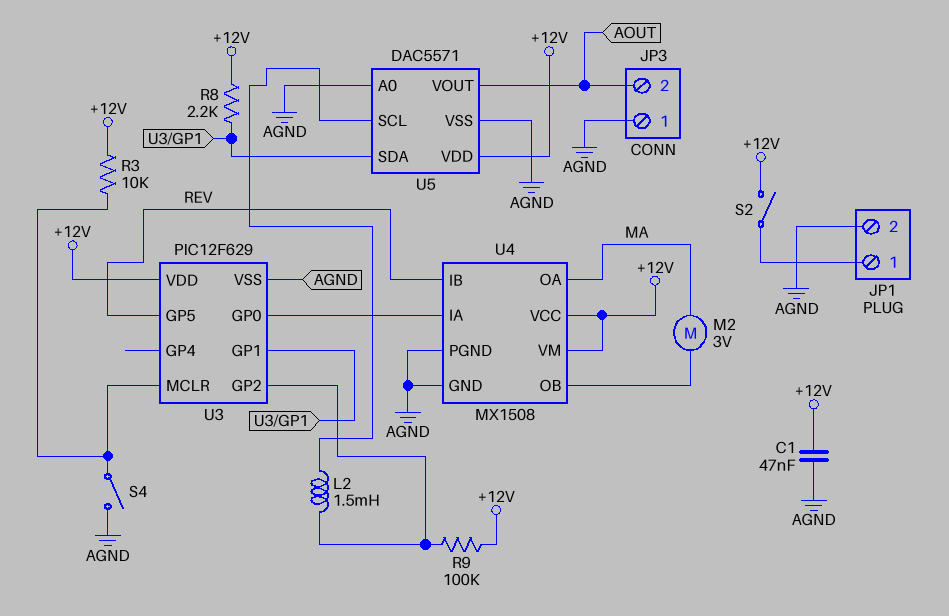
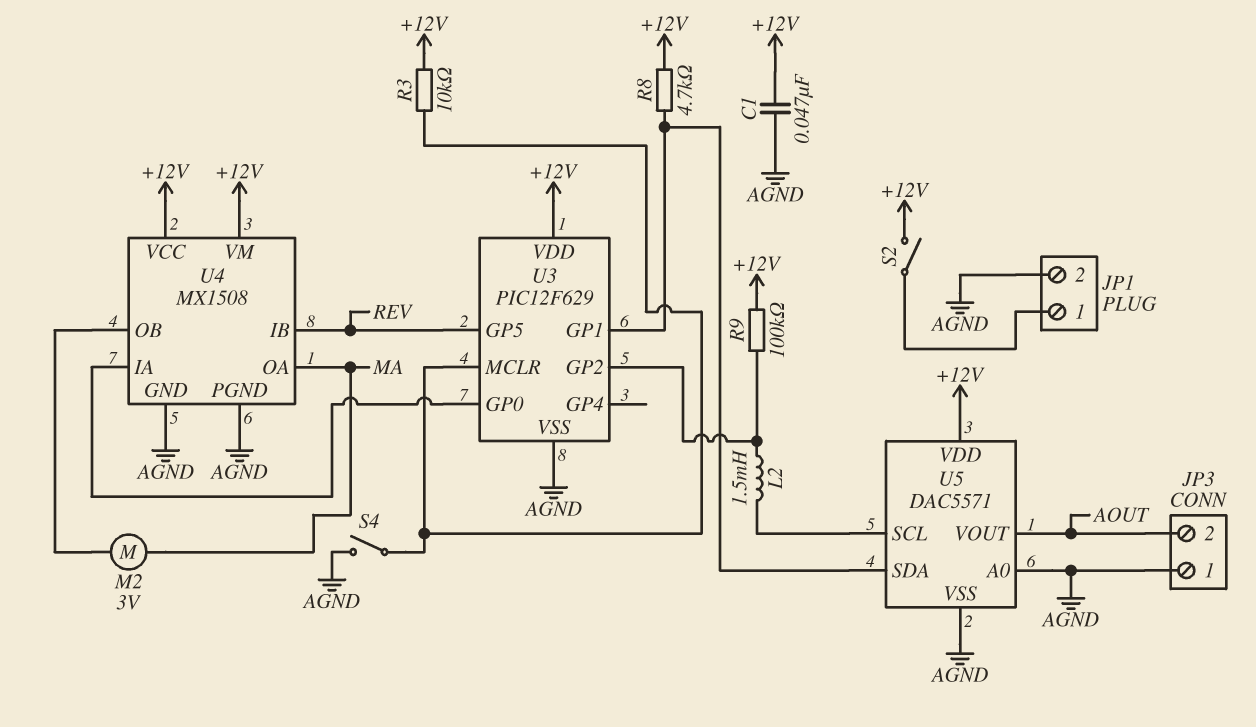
R8: 2.2k (+12V, U3/GP1) -> 4.7k (+12V, U3/GP1)

